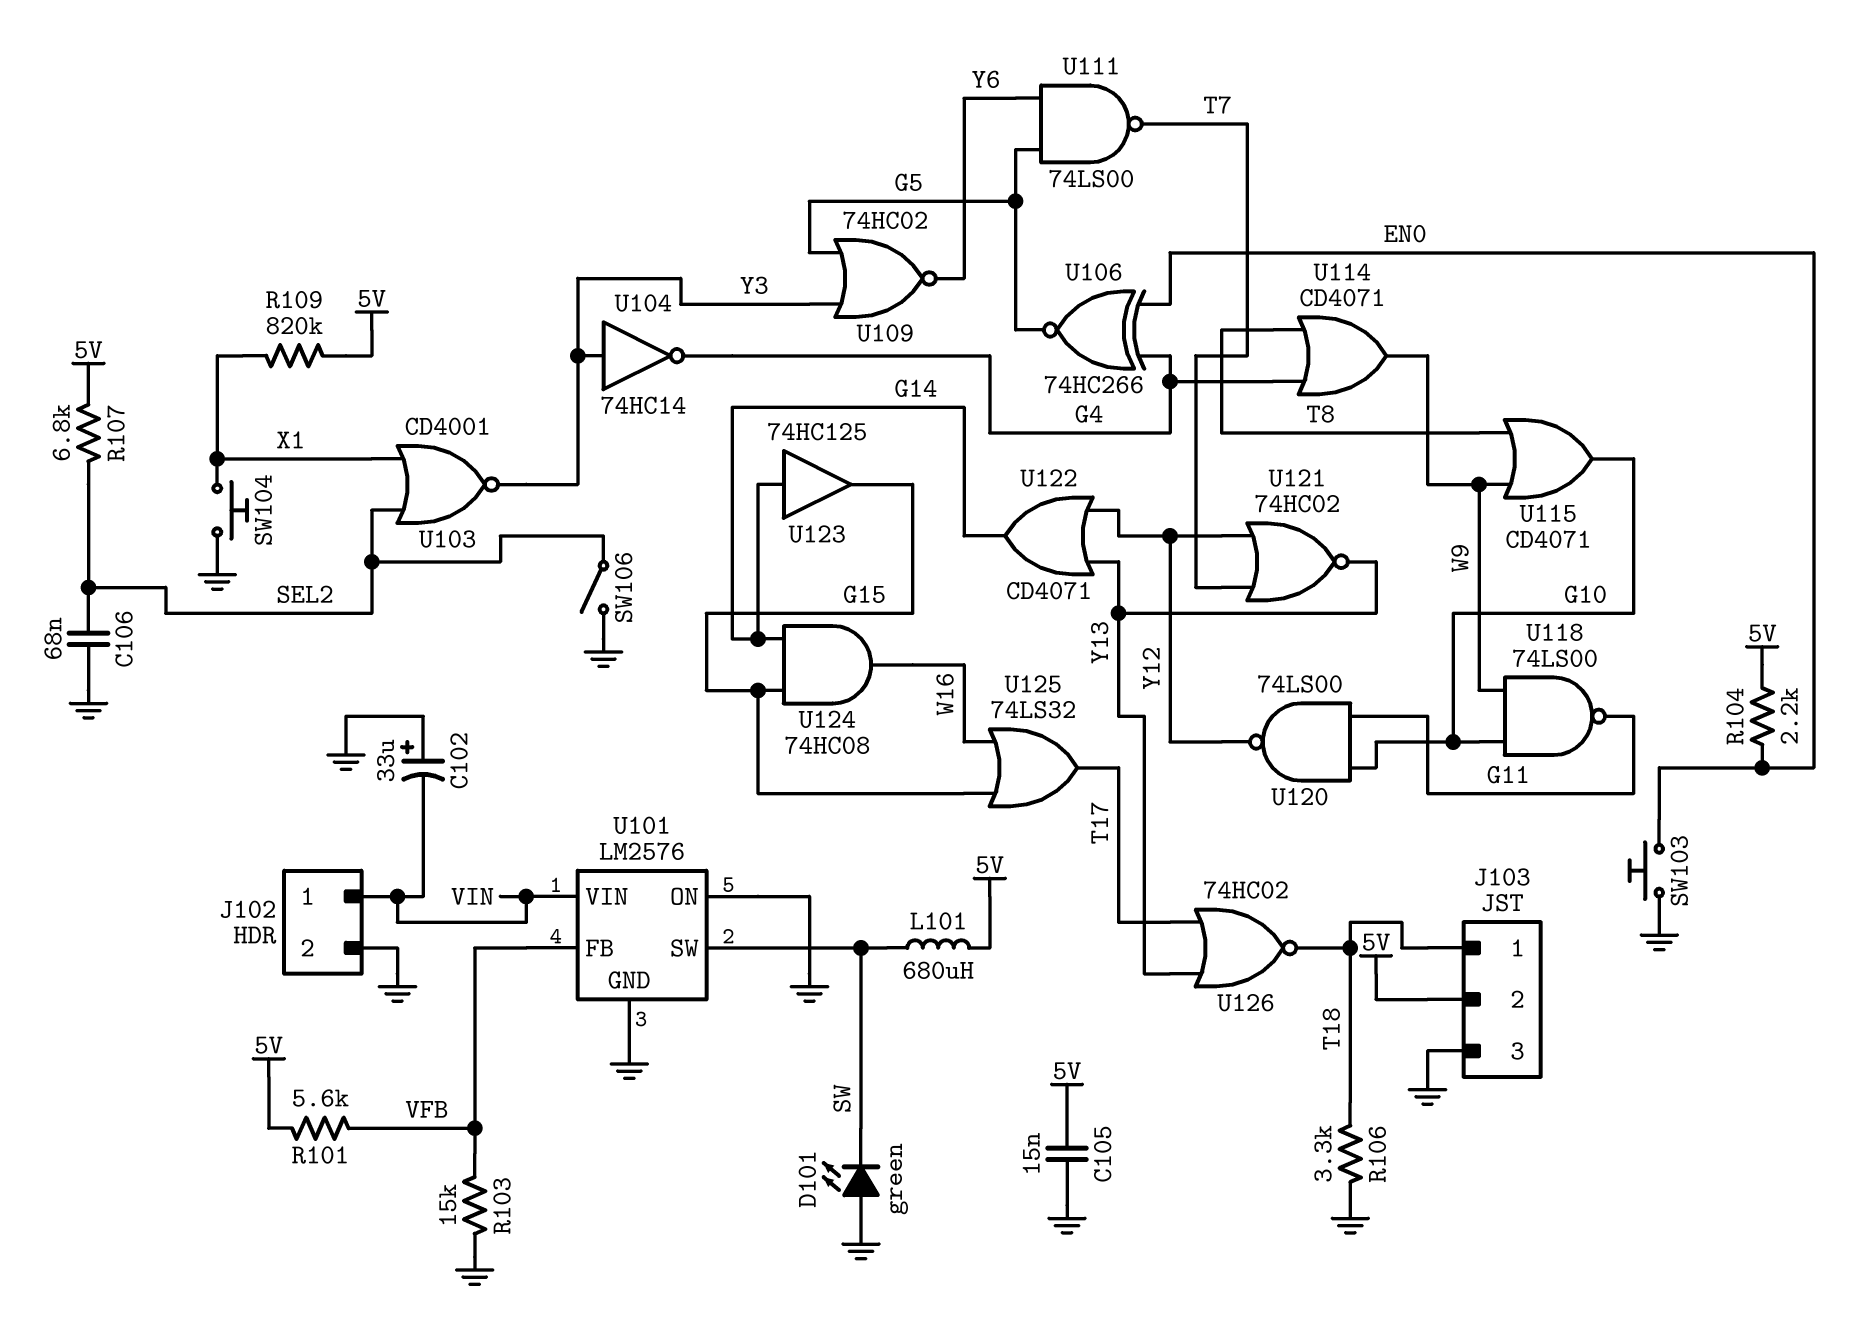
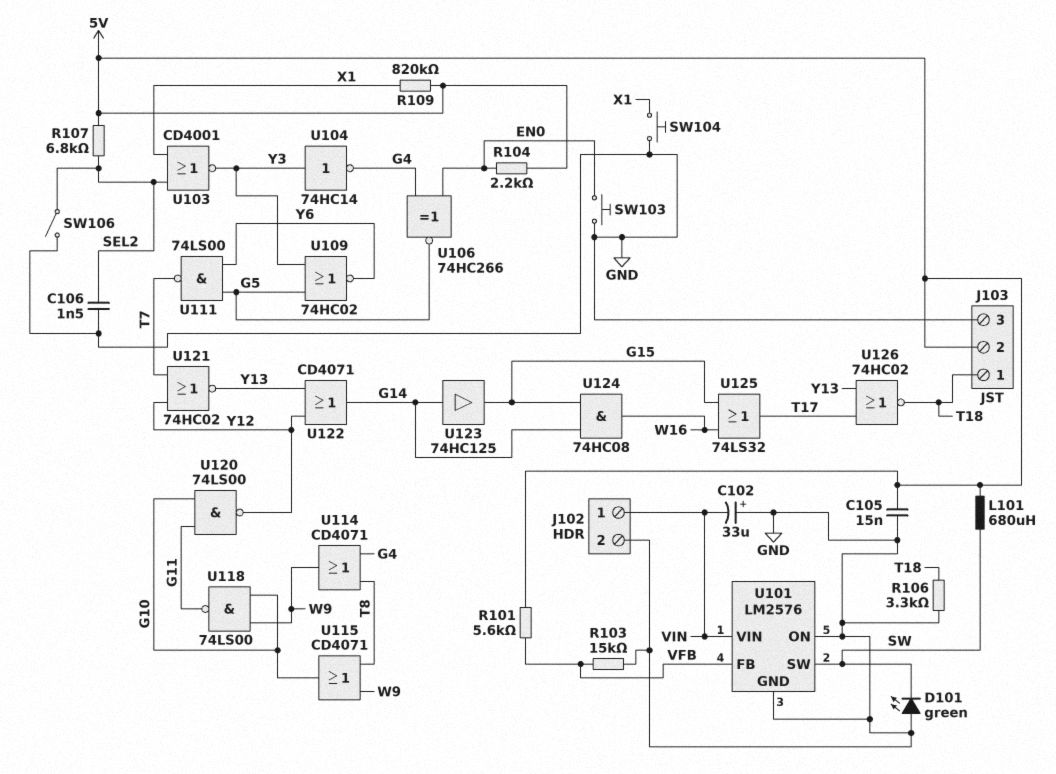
C106: 68nF (GND, SEL2) -> 1.5nF (GND, SEL2)

